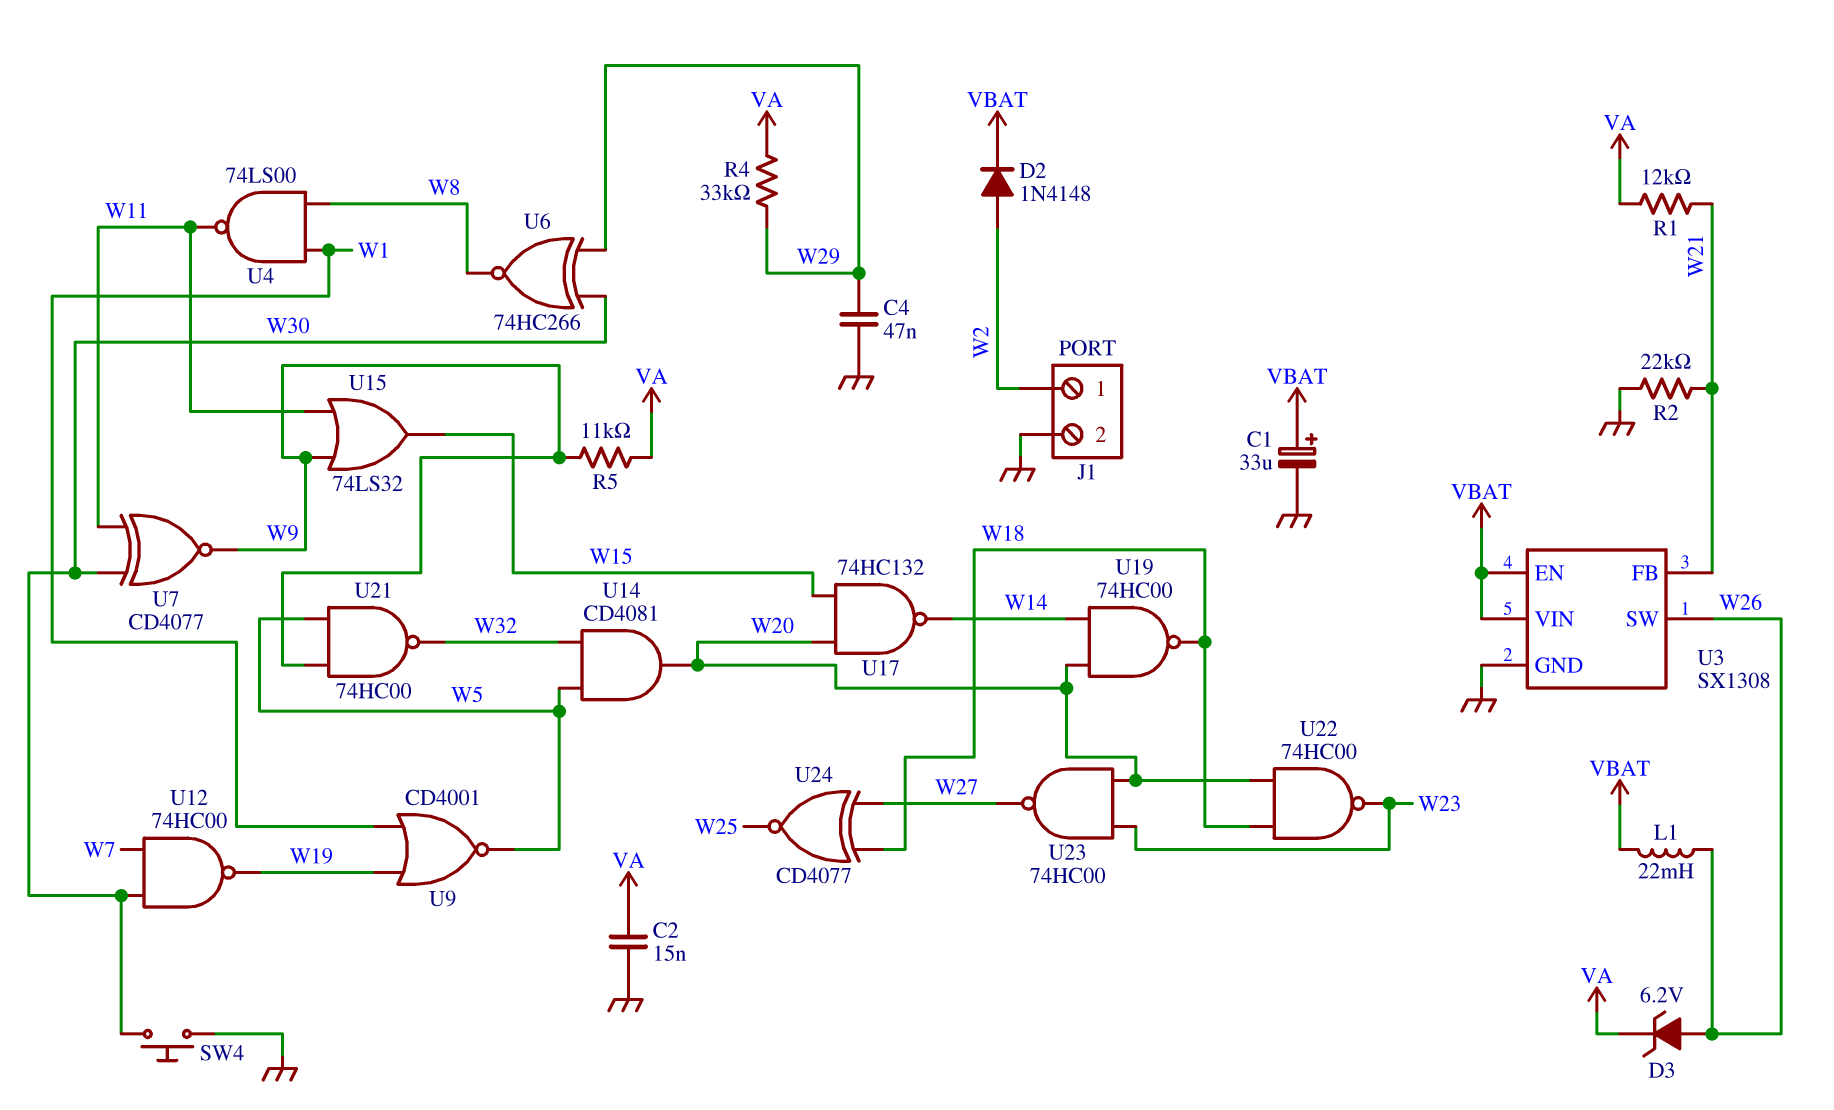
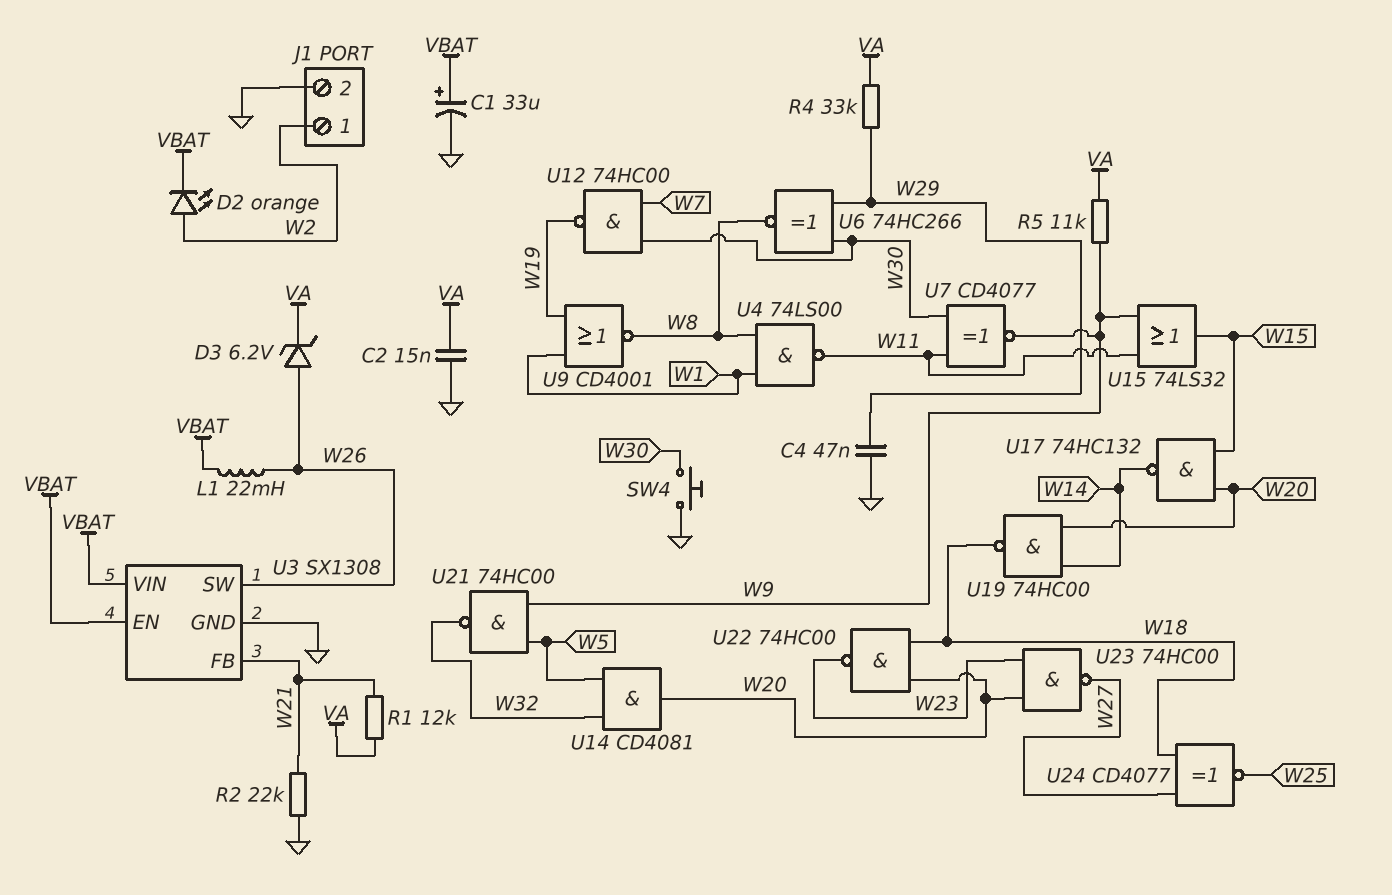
D2: diode 1N4148 (A W2, K VBAT) -> LED orange (A W2, K VBAT)
U9: NOR CD4001 (in W1, in W19, out W5) -> NOR CD4001 (in W1, in W19, out W8)

